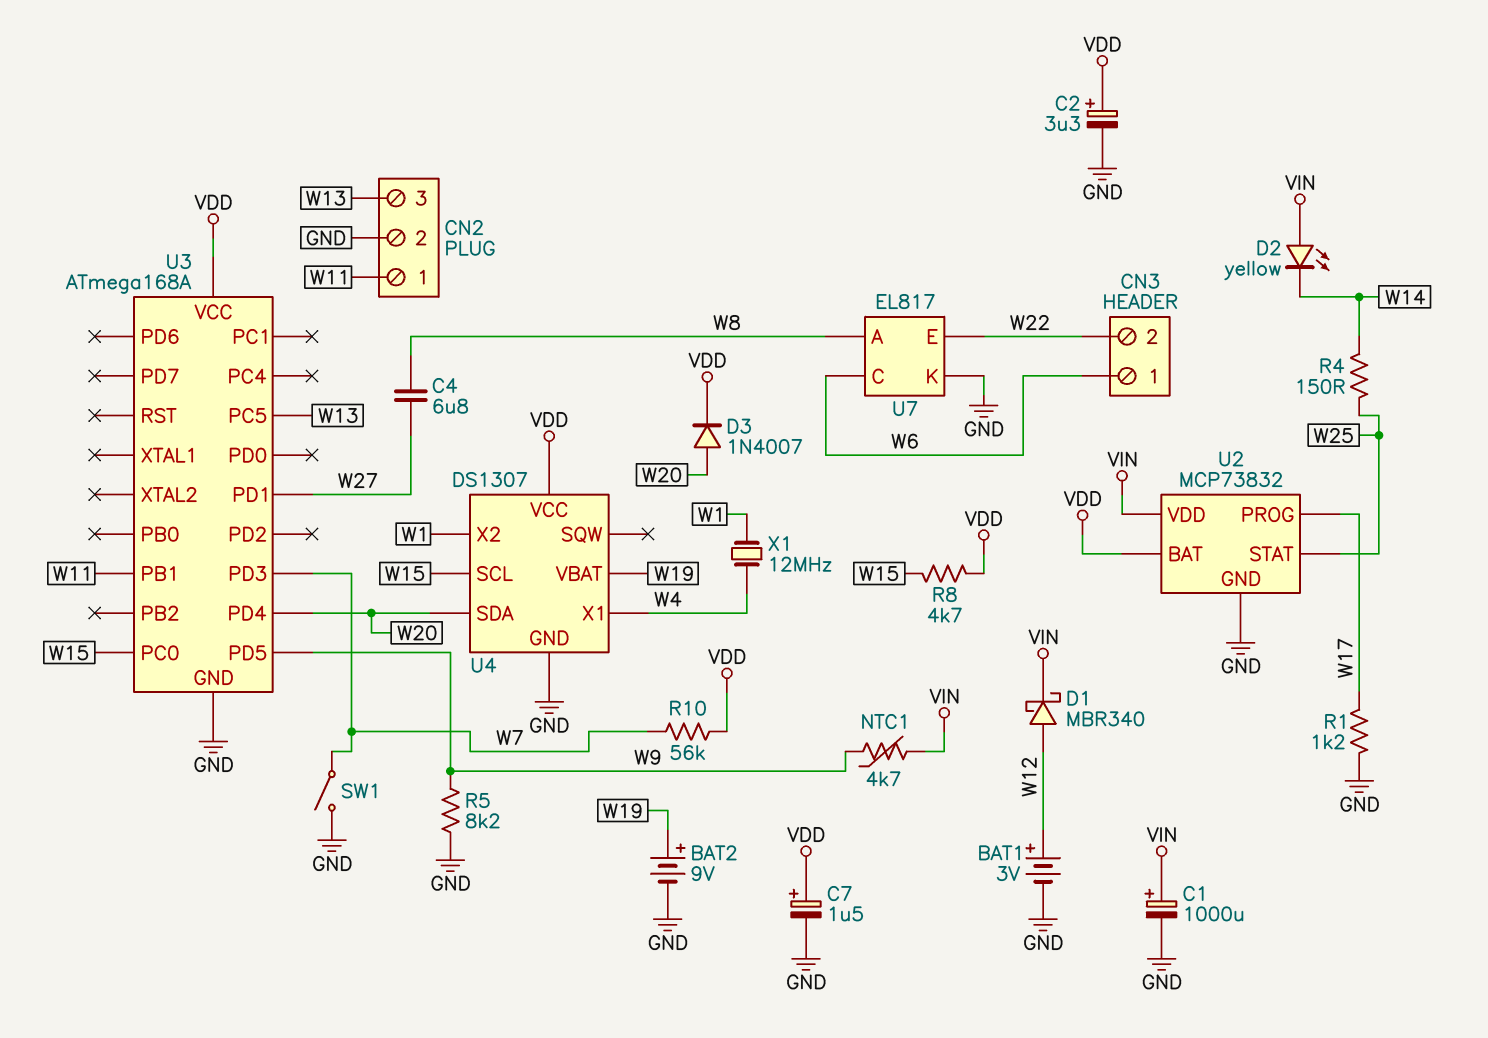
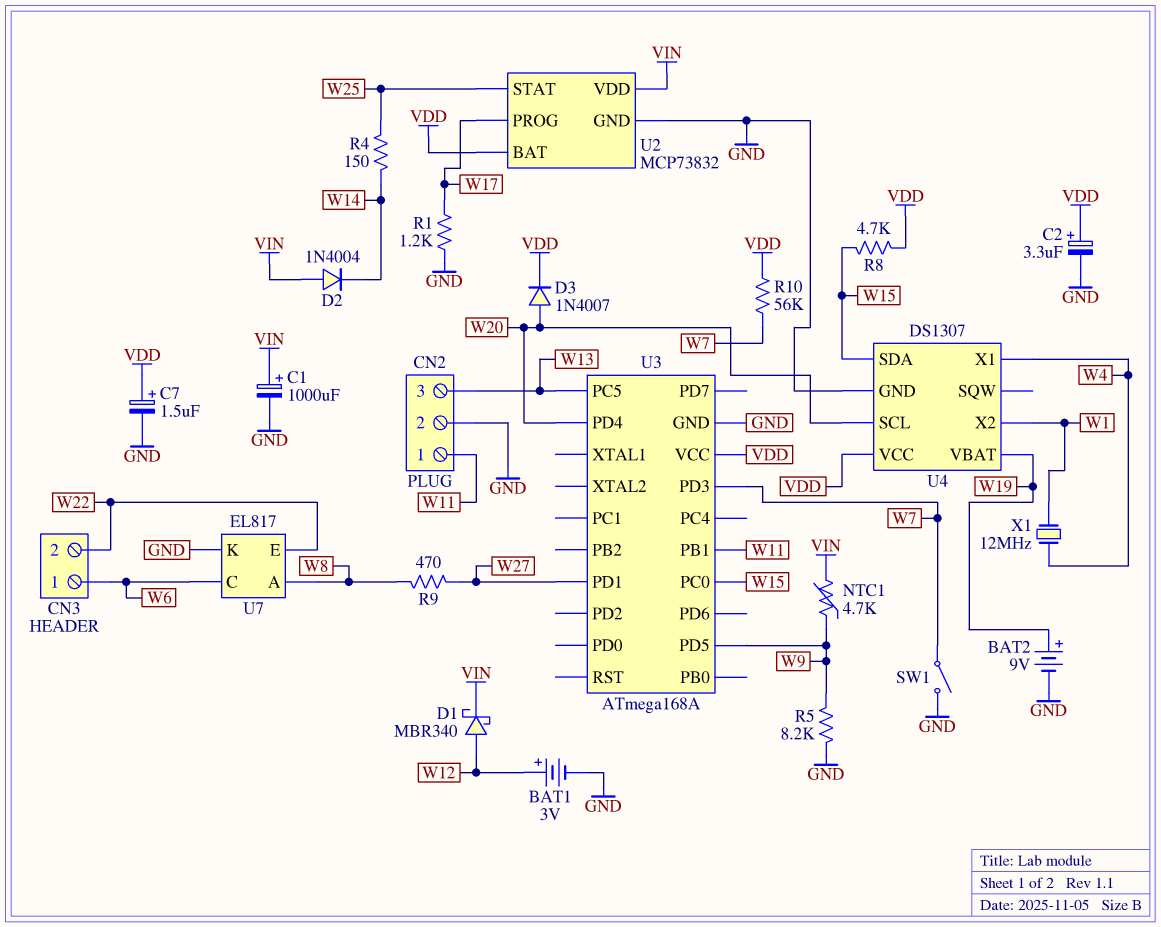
C4: 6.8uF (W8, W27) -> none
D2: LED yellow (A VIN, K W14) -> diode 1N4004 (A VIN, K W14)
R9: none -> 470 (W8, W27)
U4 pin SCL: W15 -> W20
U4 pin SDA: W20 -> W15

